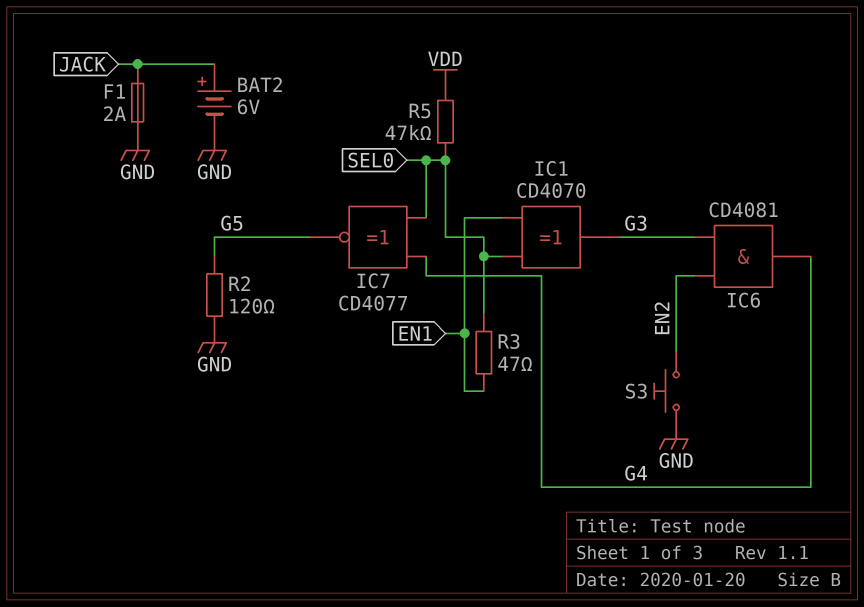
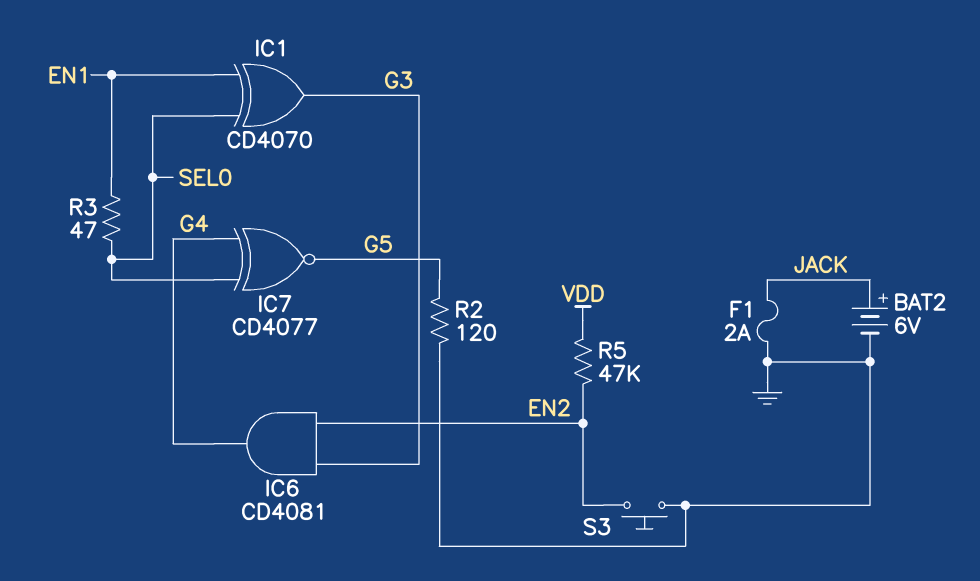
R5: 47k (SEL0, VDD) -> 47k (EN2, VDD)

